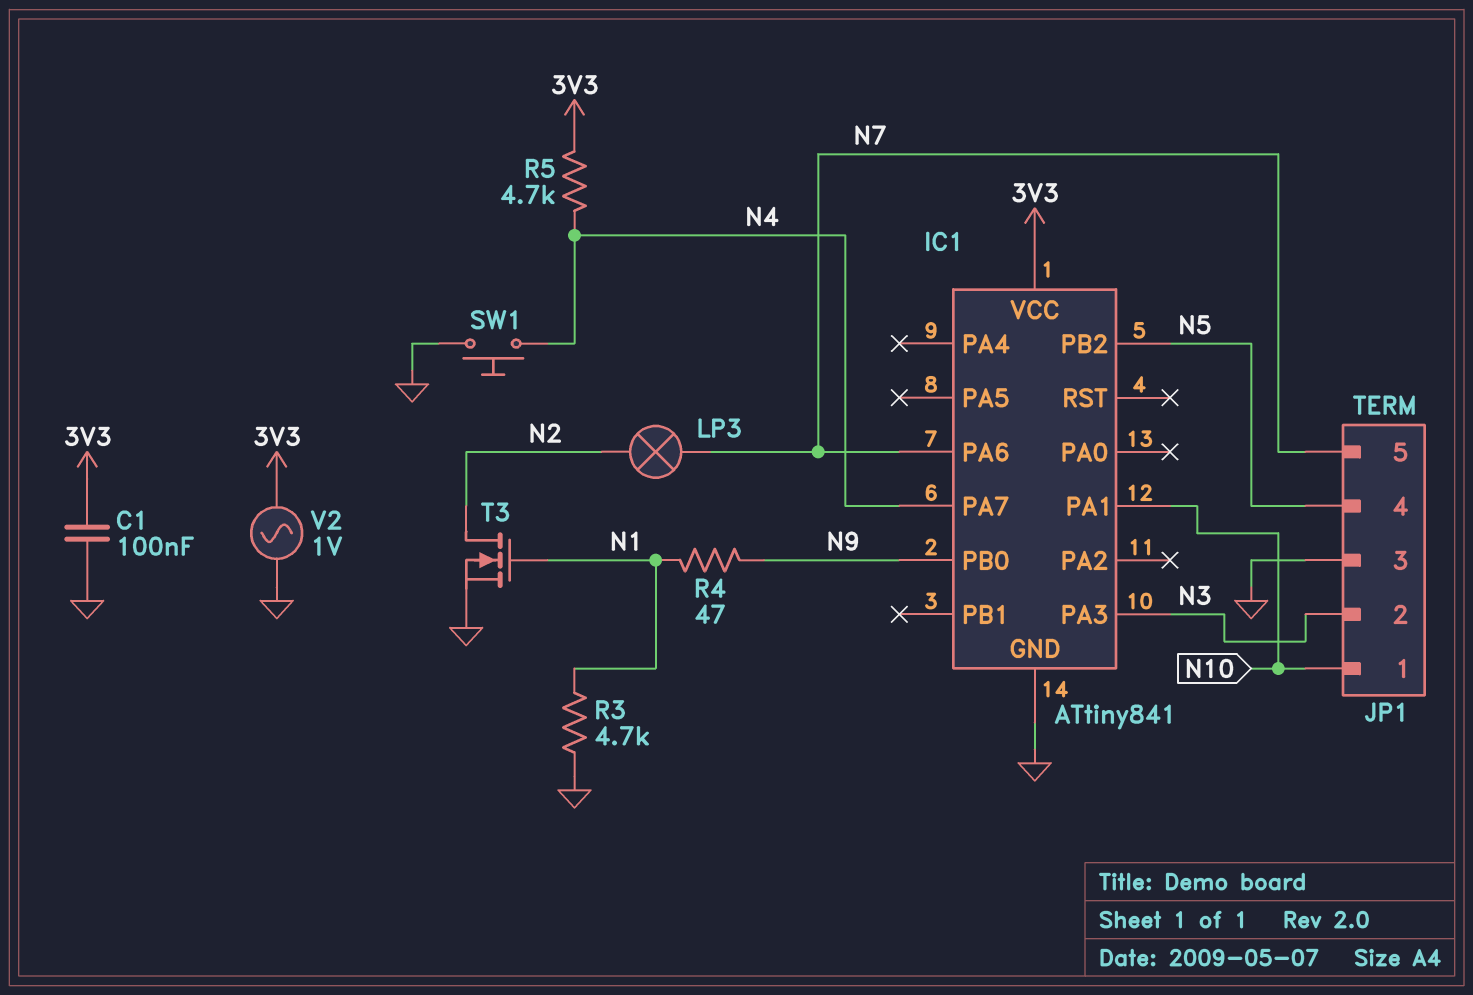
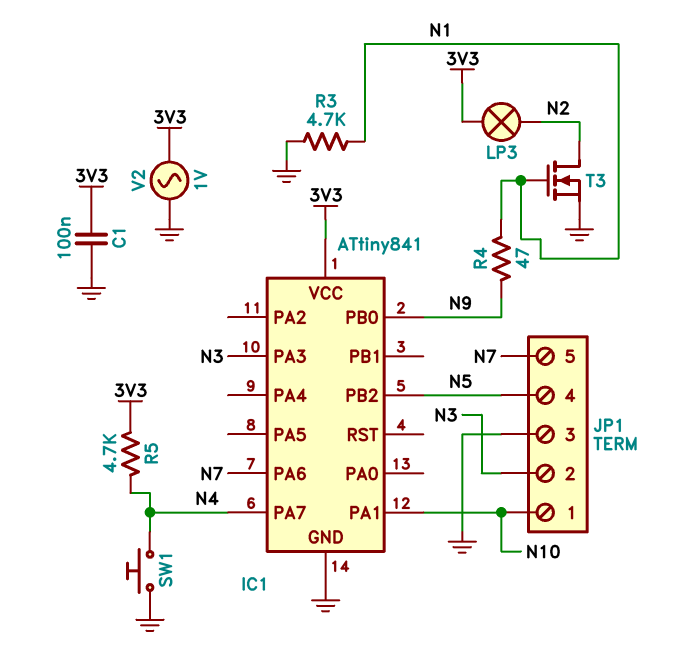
LP3: lamp (N2, N7) -> lamp (3V3, N2)

